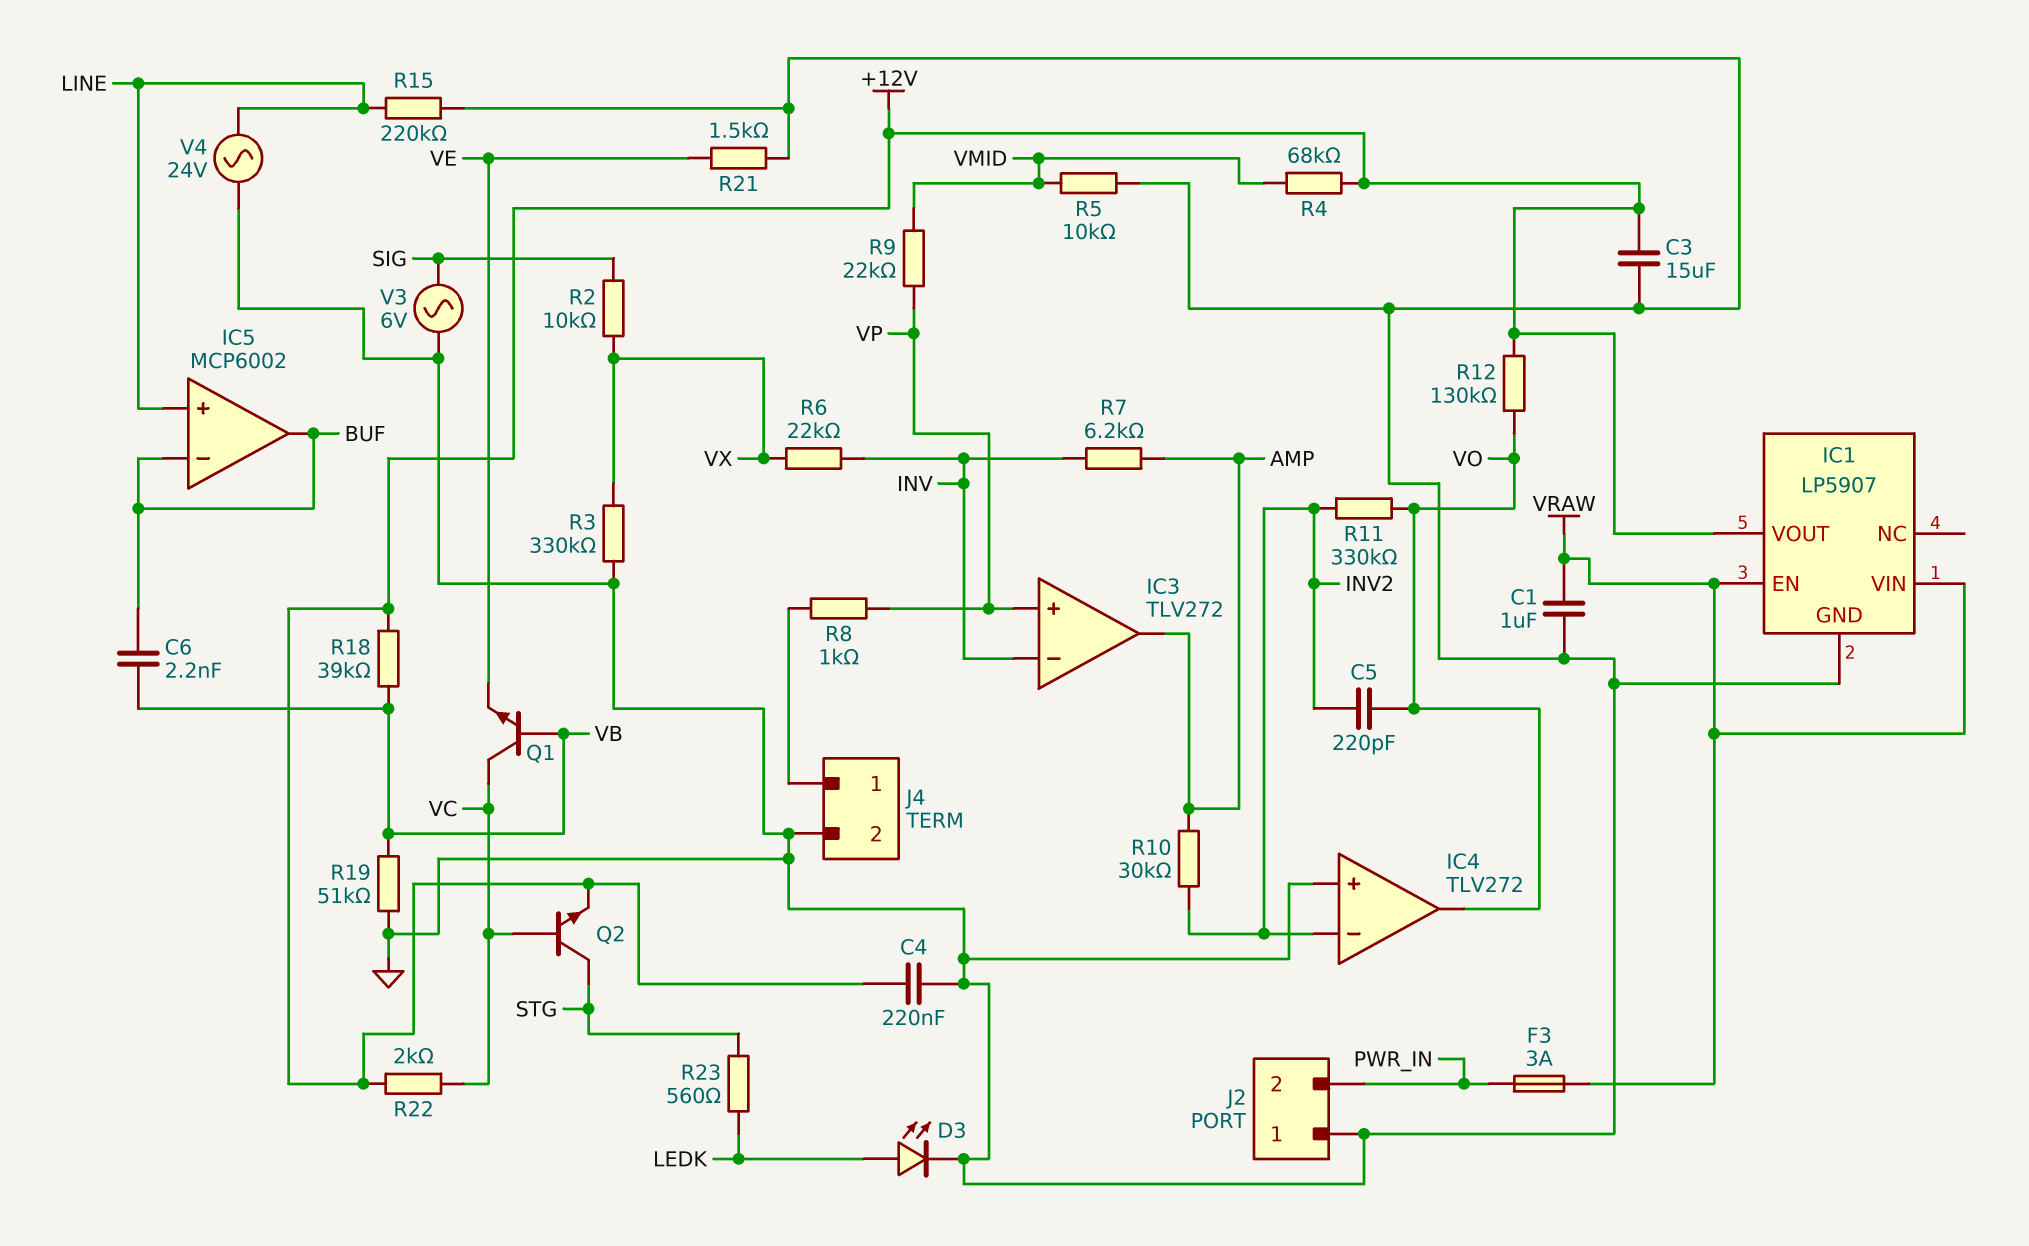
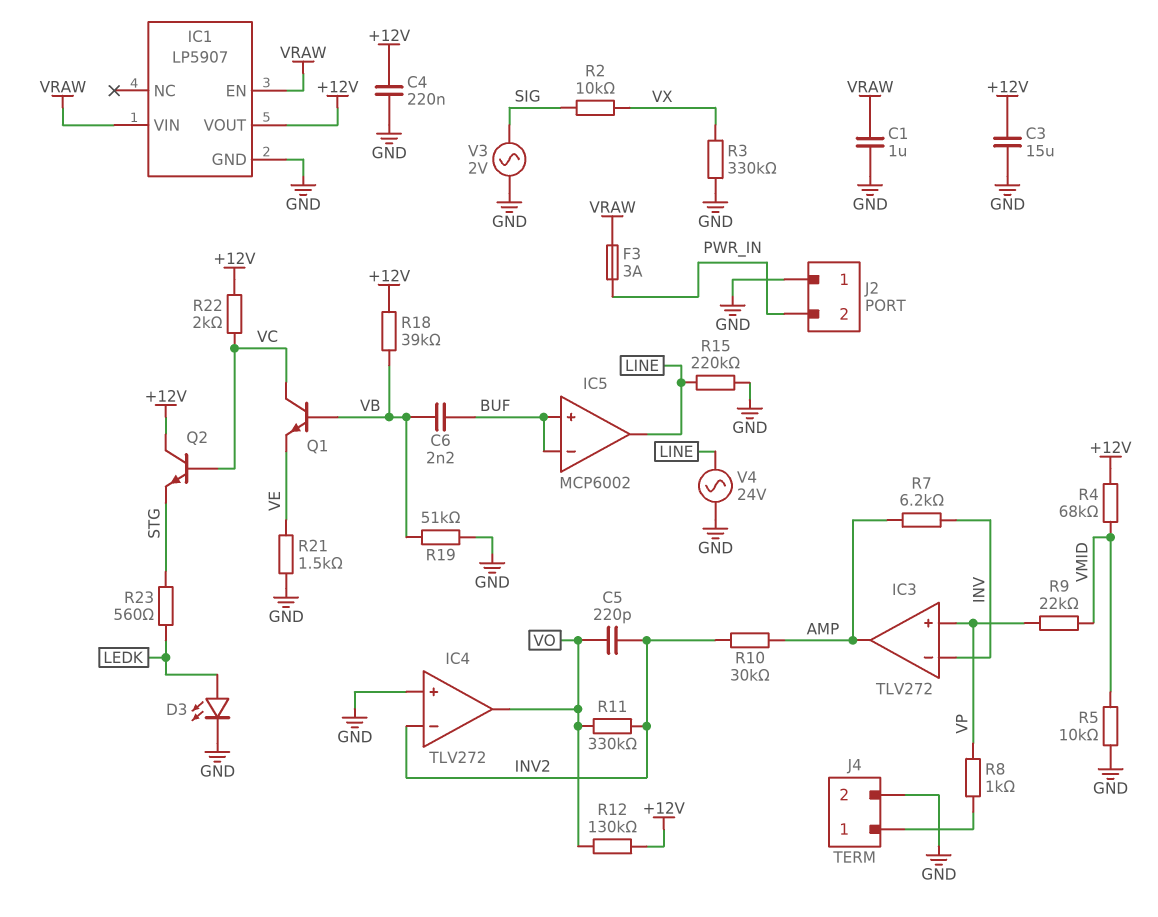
IC5 pin in+: LINE -> BUF
IC5 pin out: BUF -> LINE
Q2: NPN (B VC, C STG, E +12V) -> NPN (B VC, C +12V, E STG)
R6: 22k (INV, VX) -> none
V3: AC 6V (GND, SIG) -> AC 2V (GND, SIG)

